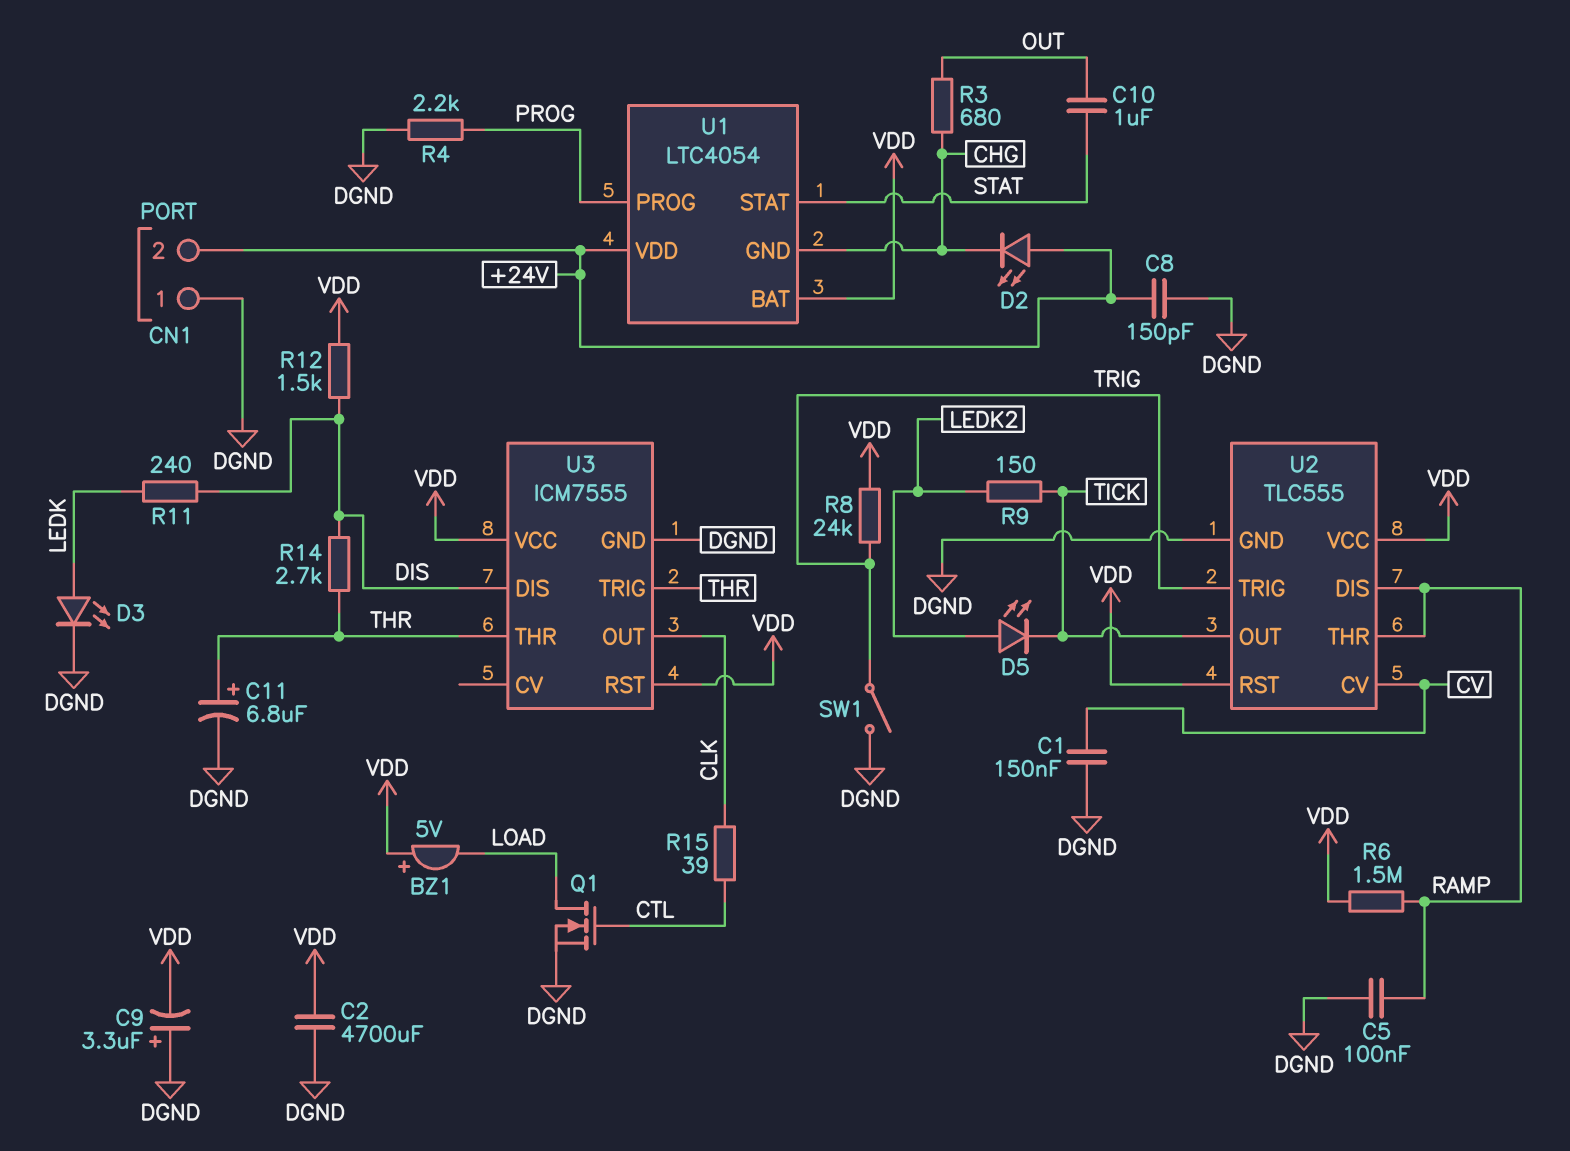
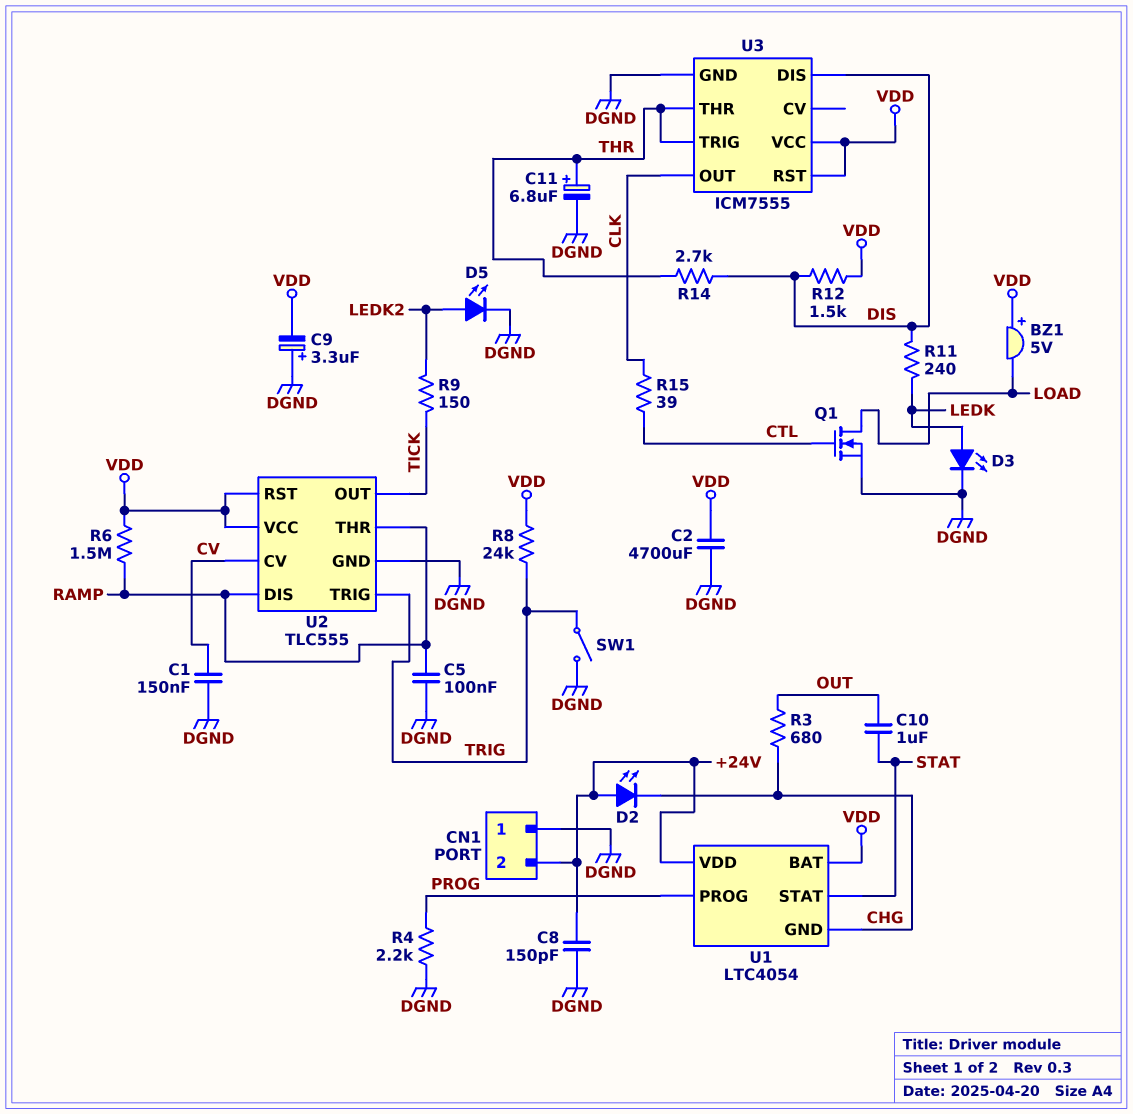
D5: LED (A LEDK2, K TICK) -> LED (A LEDK2, K DGND)

